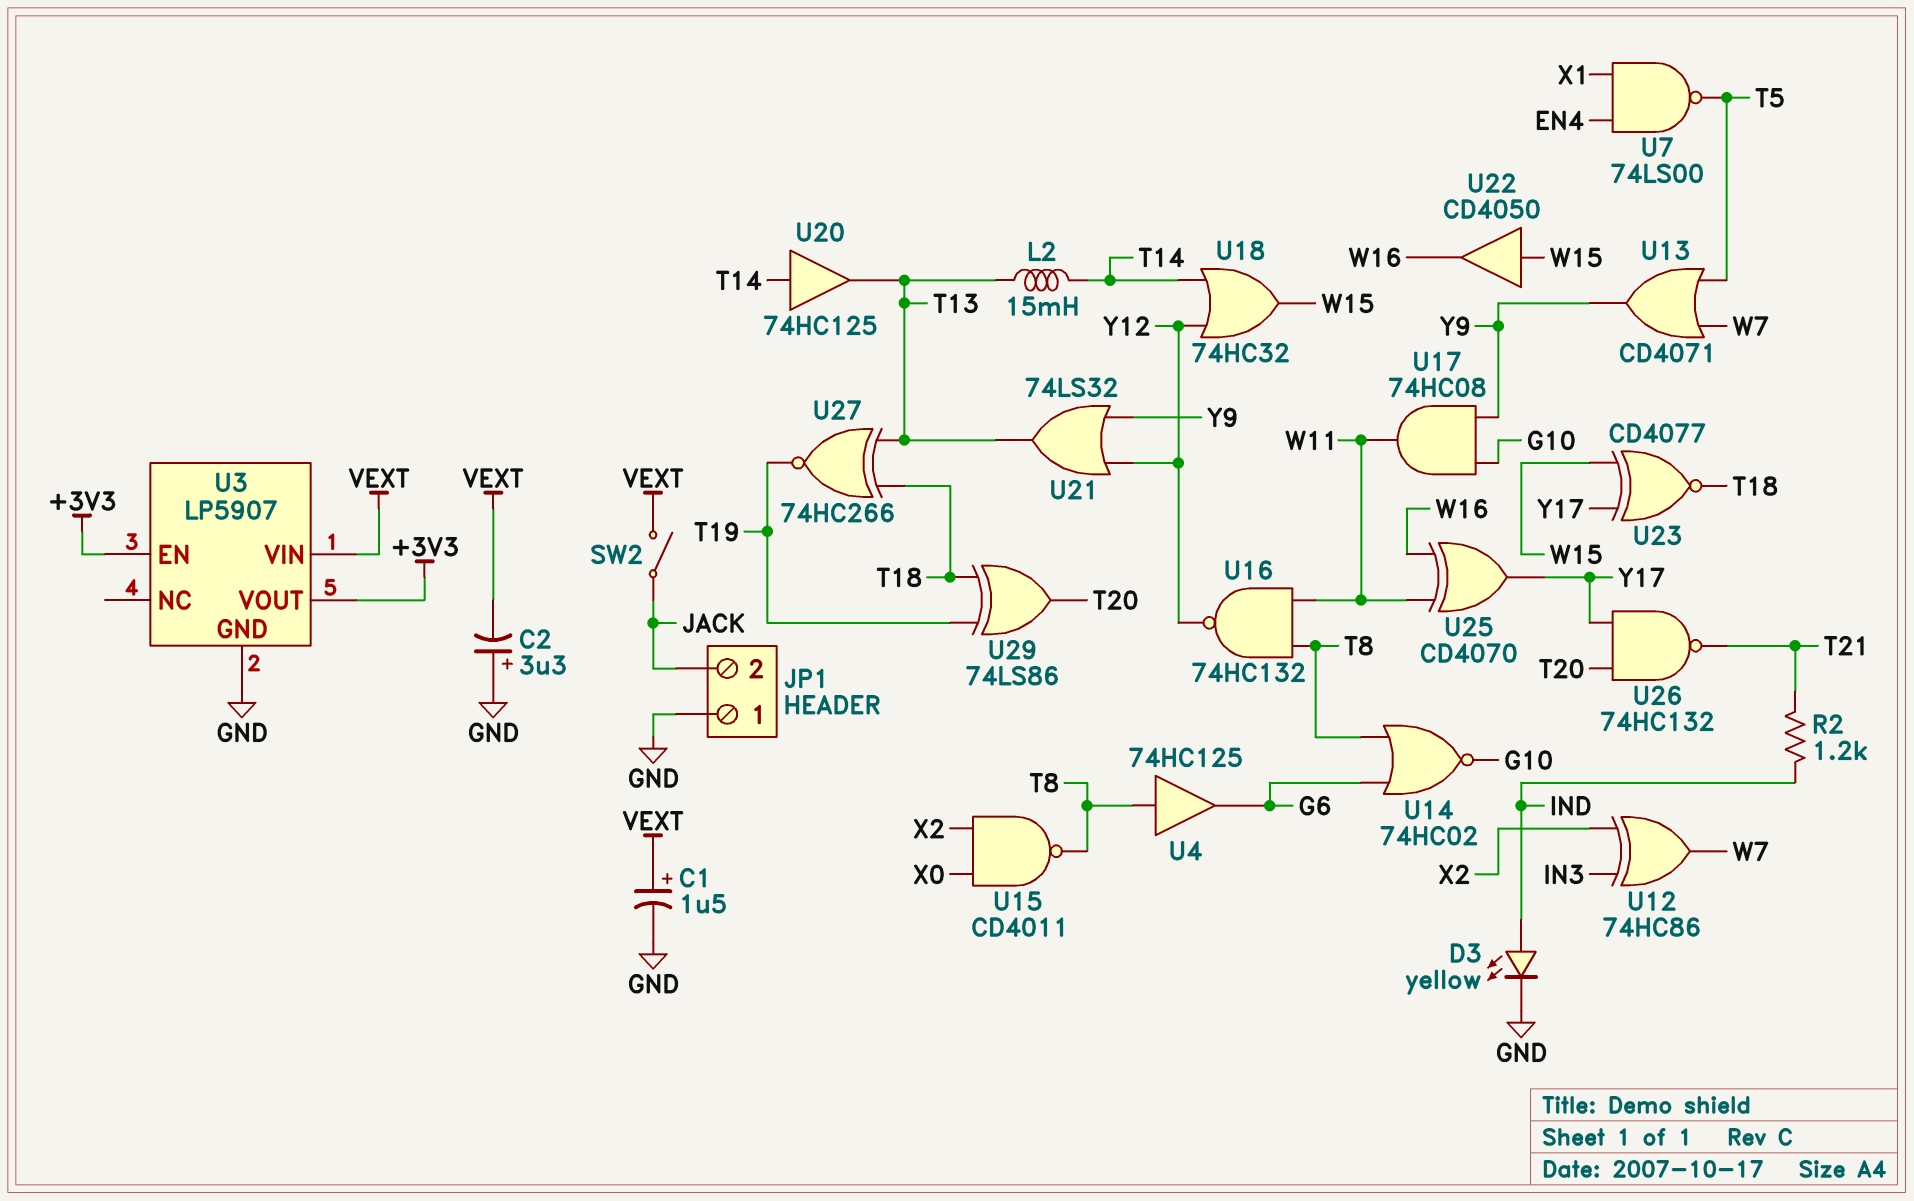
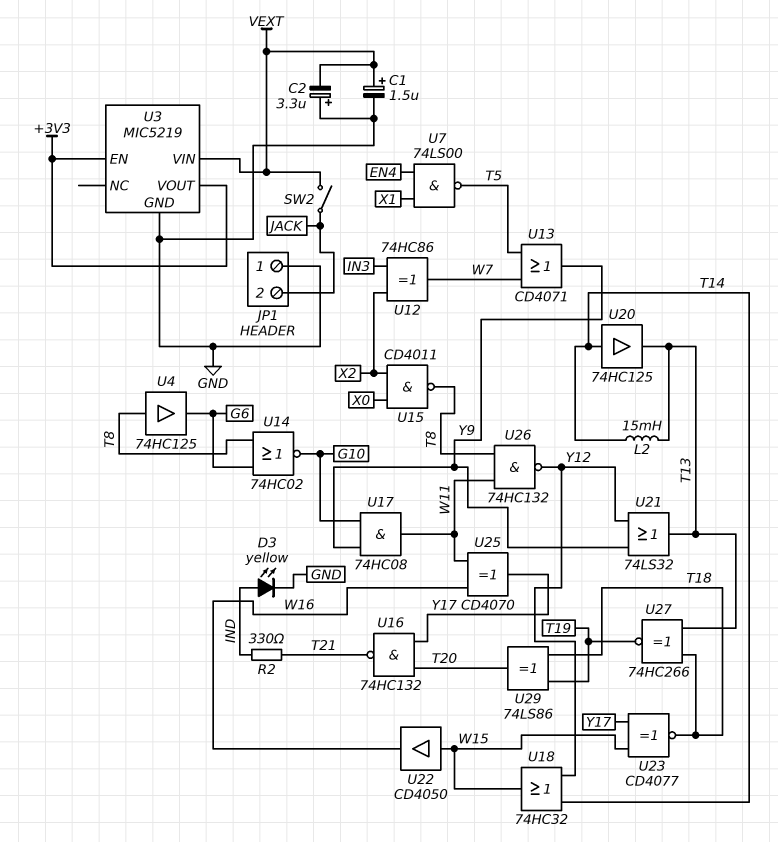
R2: 1.2k (IND, T21) -> 330 (IND, T21)
U3: LP5907 -> MIC5219
U16: NAND 74HC132 (in T8, in W11, out Y12) -> NAND 74HC132 (in T20, in Y17, out T21)
U26: NAND 74HC132 (in T20, in Y17, out T21) -> NAND 74HC132 (in T8, in W11, out Y12)

